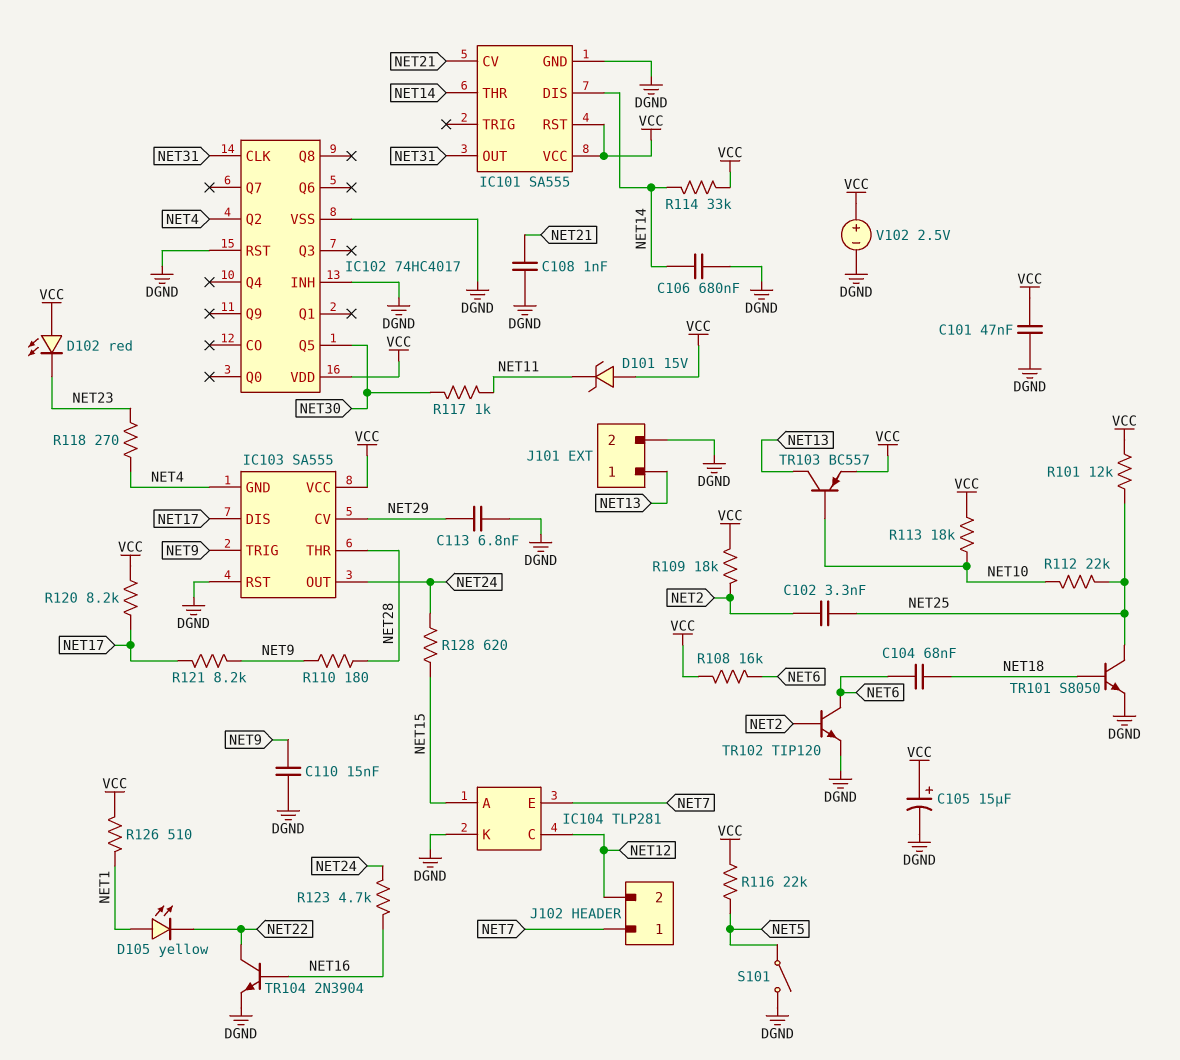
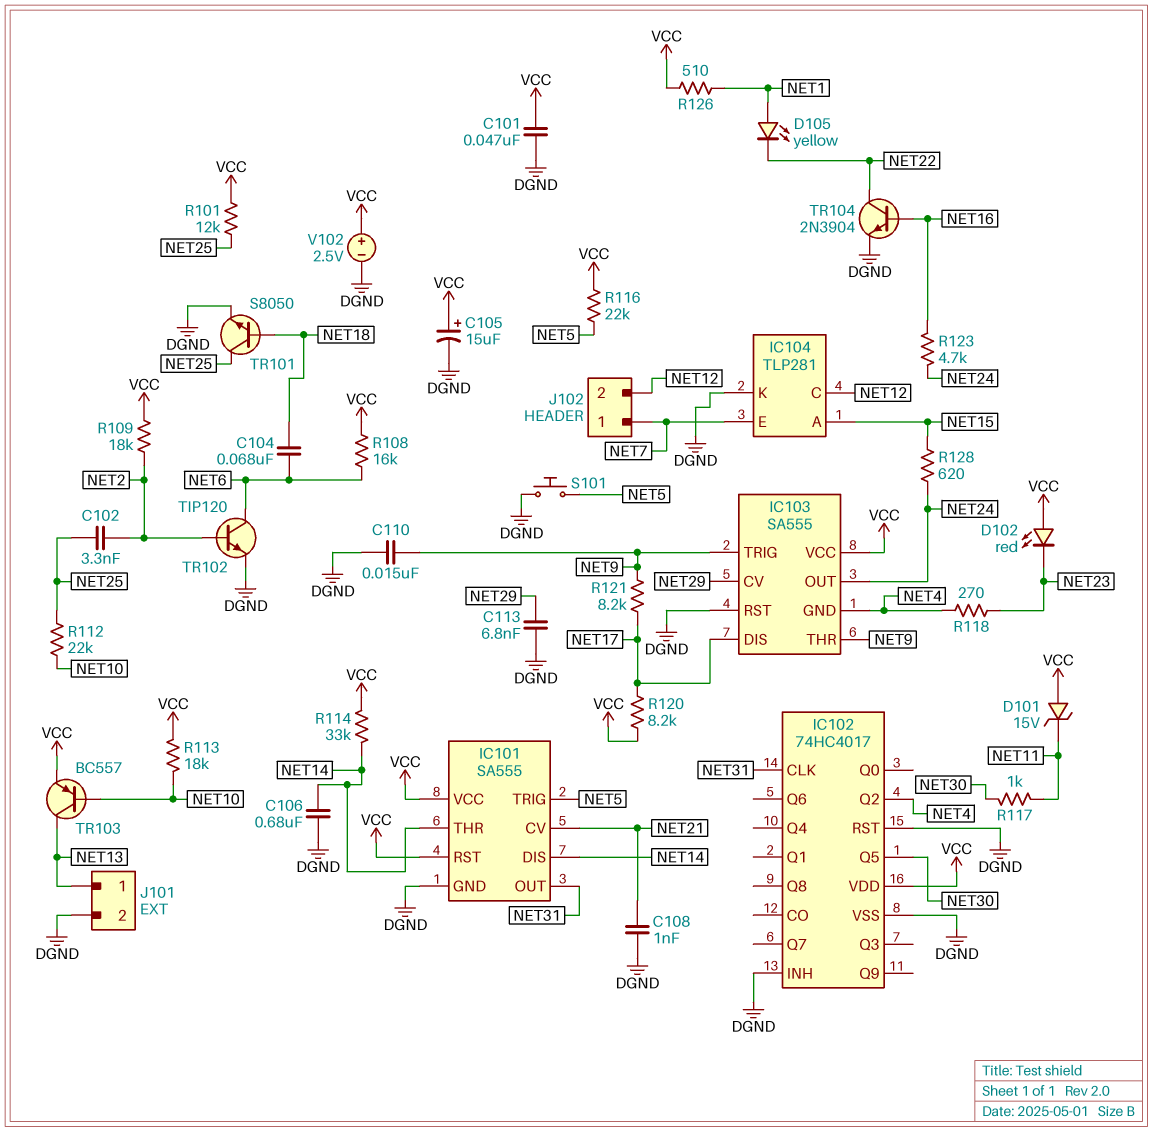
IC101 pin TRIG: none -> NET5
IC103 pin THR: NET28 -> NET9
R110: 180 (NET9, NET28) -> none
S101: switch (DGND, NET5) -> button (DGND, NET5)

